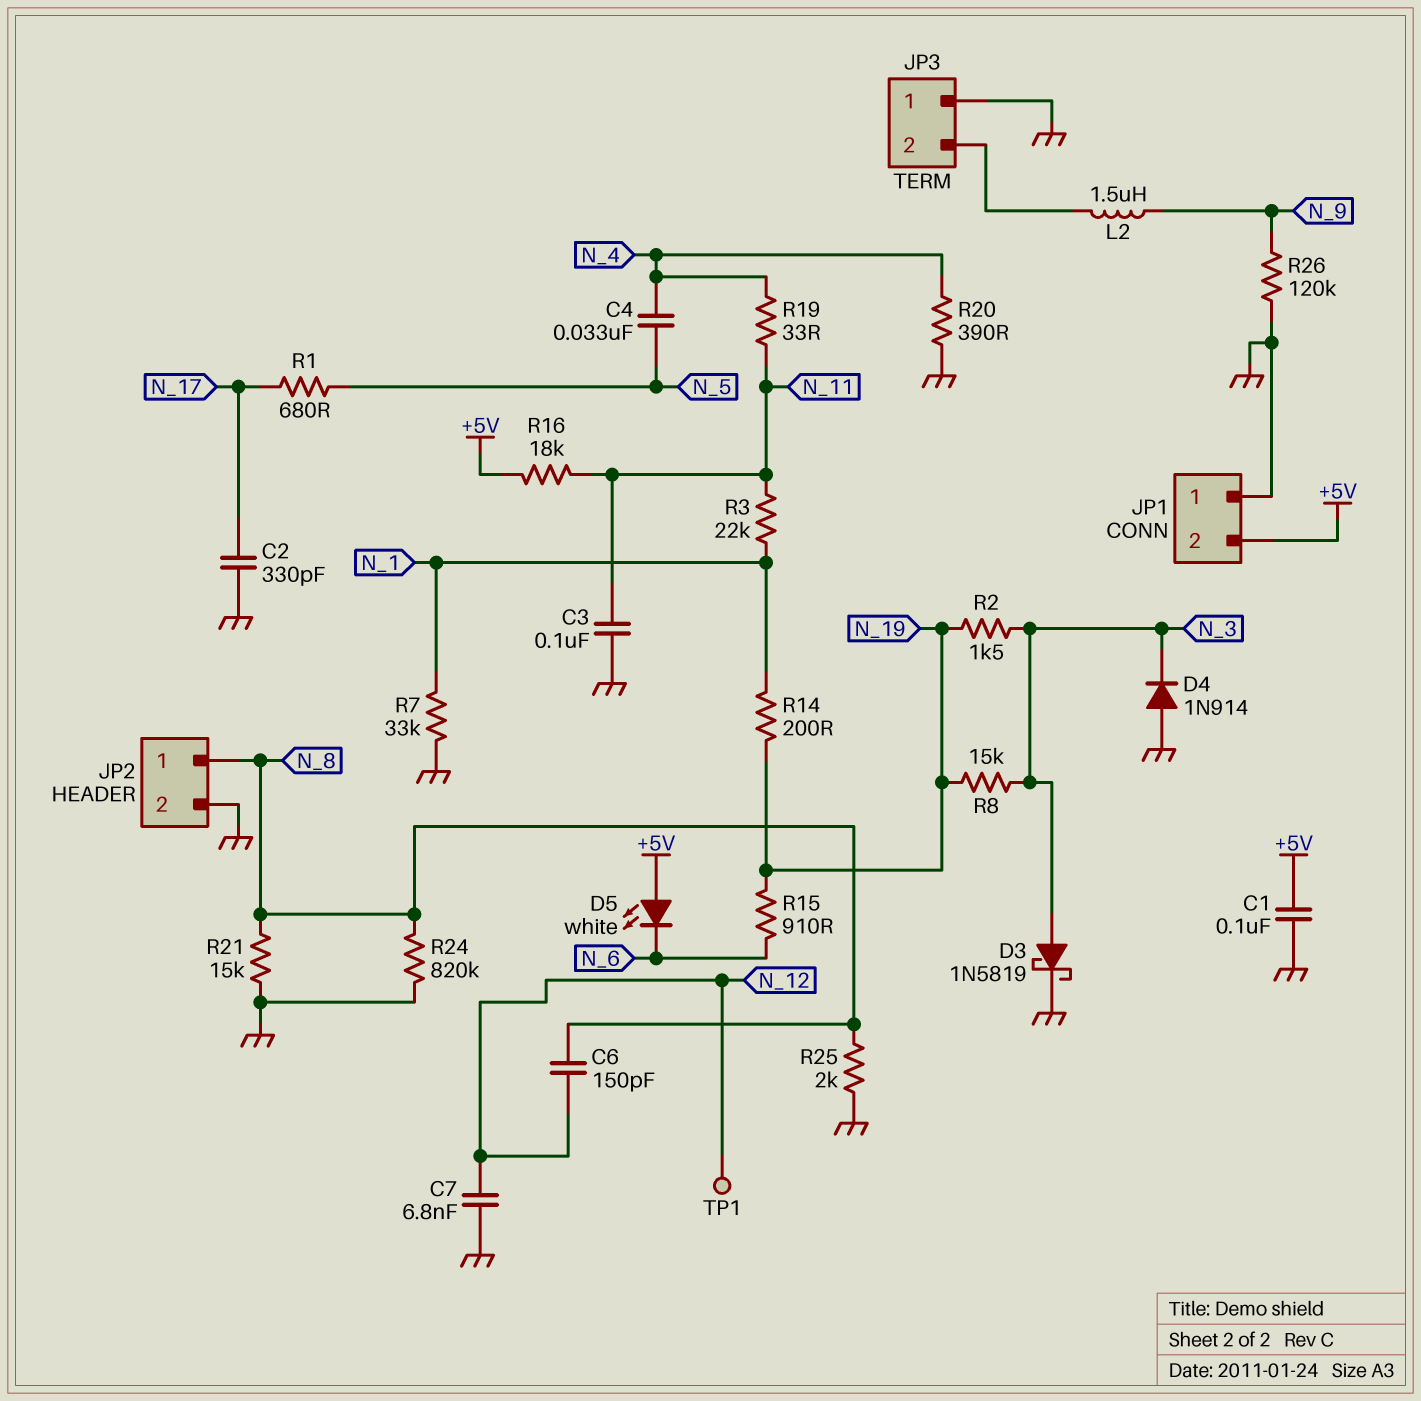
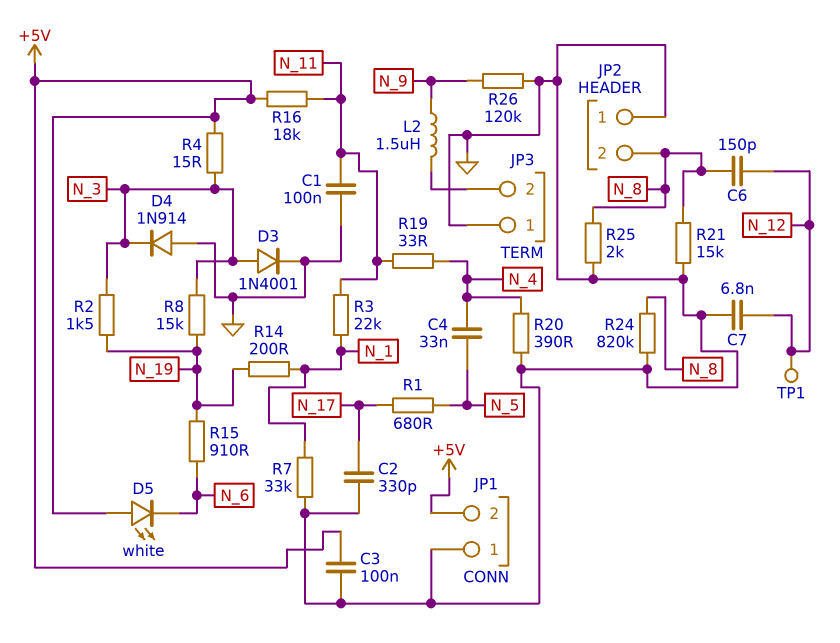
C1: 100nF (+5V, GND) -> 100nF (GND, N_11)
C3: 100nF (GND, N_11) -> 100nF (+5V, GND)
D3: schottky 1N5819 (A N_3, K GND) -> diode 1N4001 (A N_3, K GND)
JP2 pin 1: N_8 -> GND
JP2 pin 2: GND -> N_8
R4: none -> 15 (+5V, N_3)

